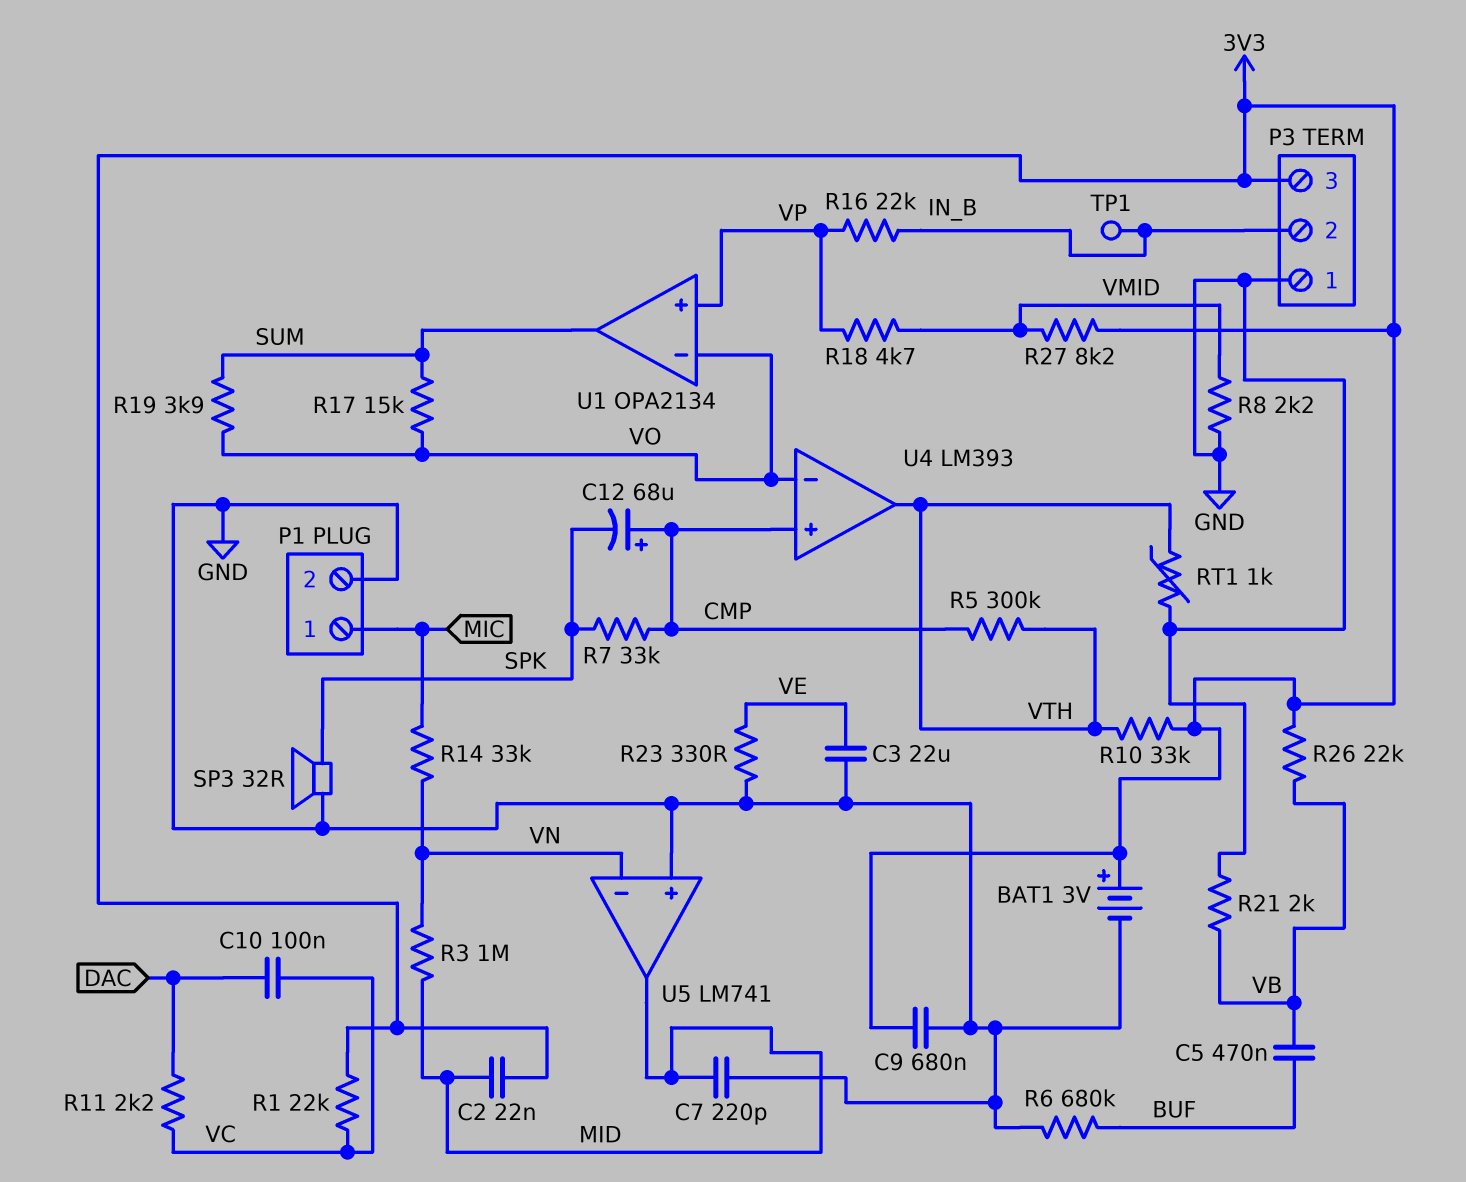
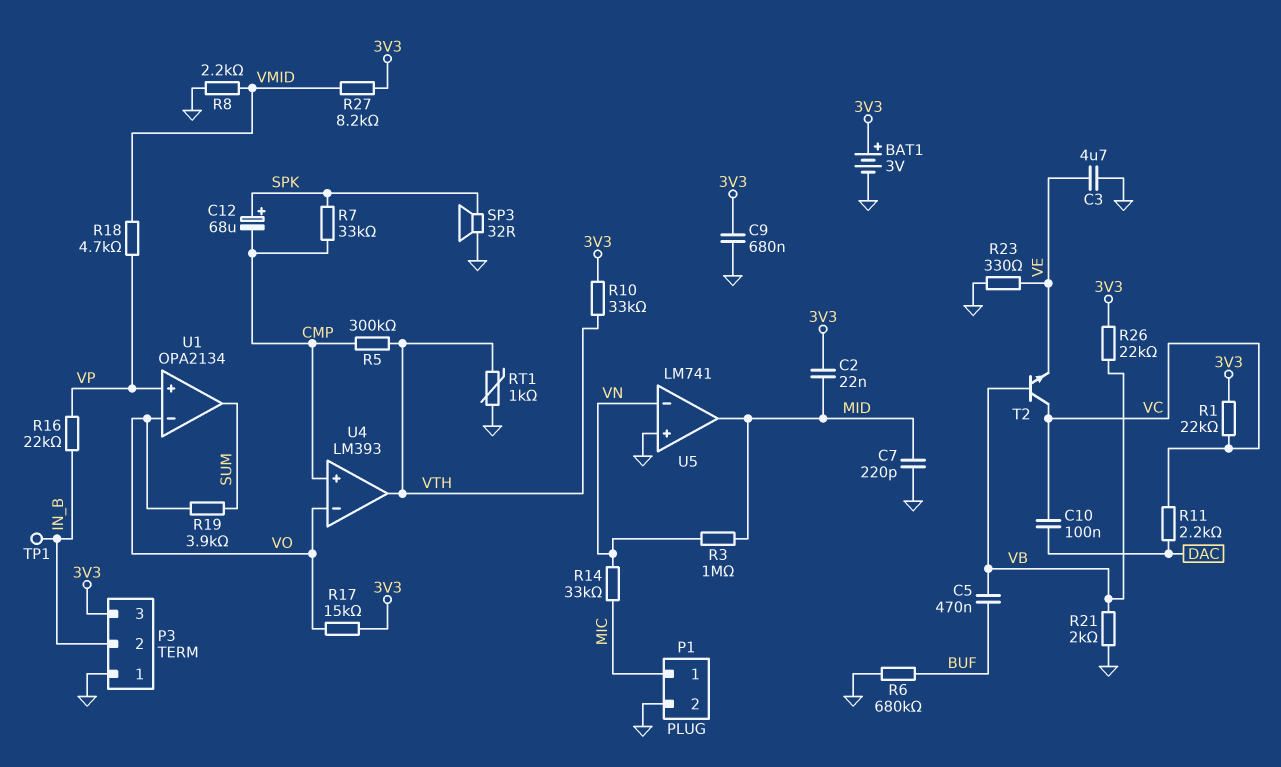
C3: 22uF (GND, VE) -> 4.7uF (GND, VE)
C12: 68uF (plus CMP, minus SPK) -> 68uF (plus SPK, minus CMP)
R17: 15k (SUM, VO) -> 15k (3V3, VO)
T2: none -> NPN (B VB, C VC, E VE)

